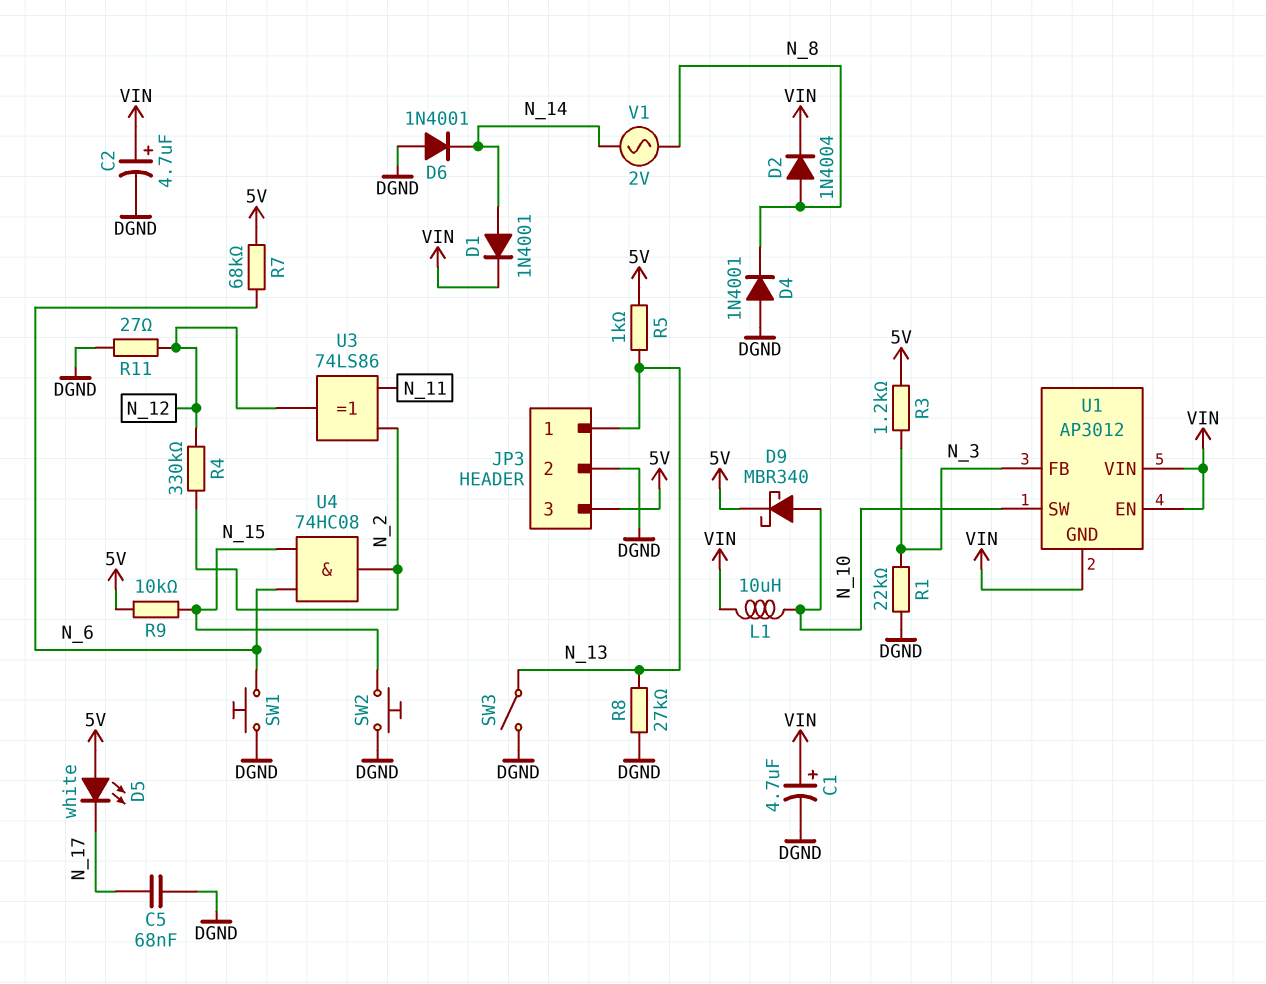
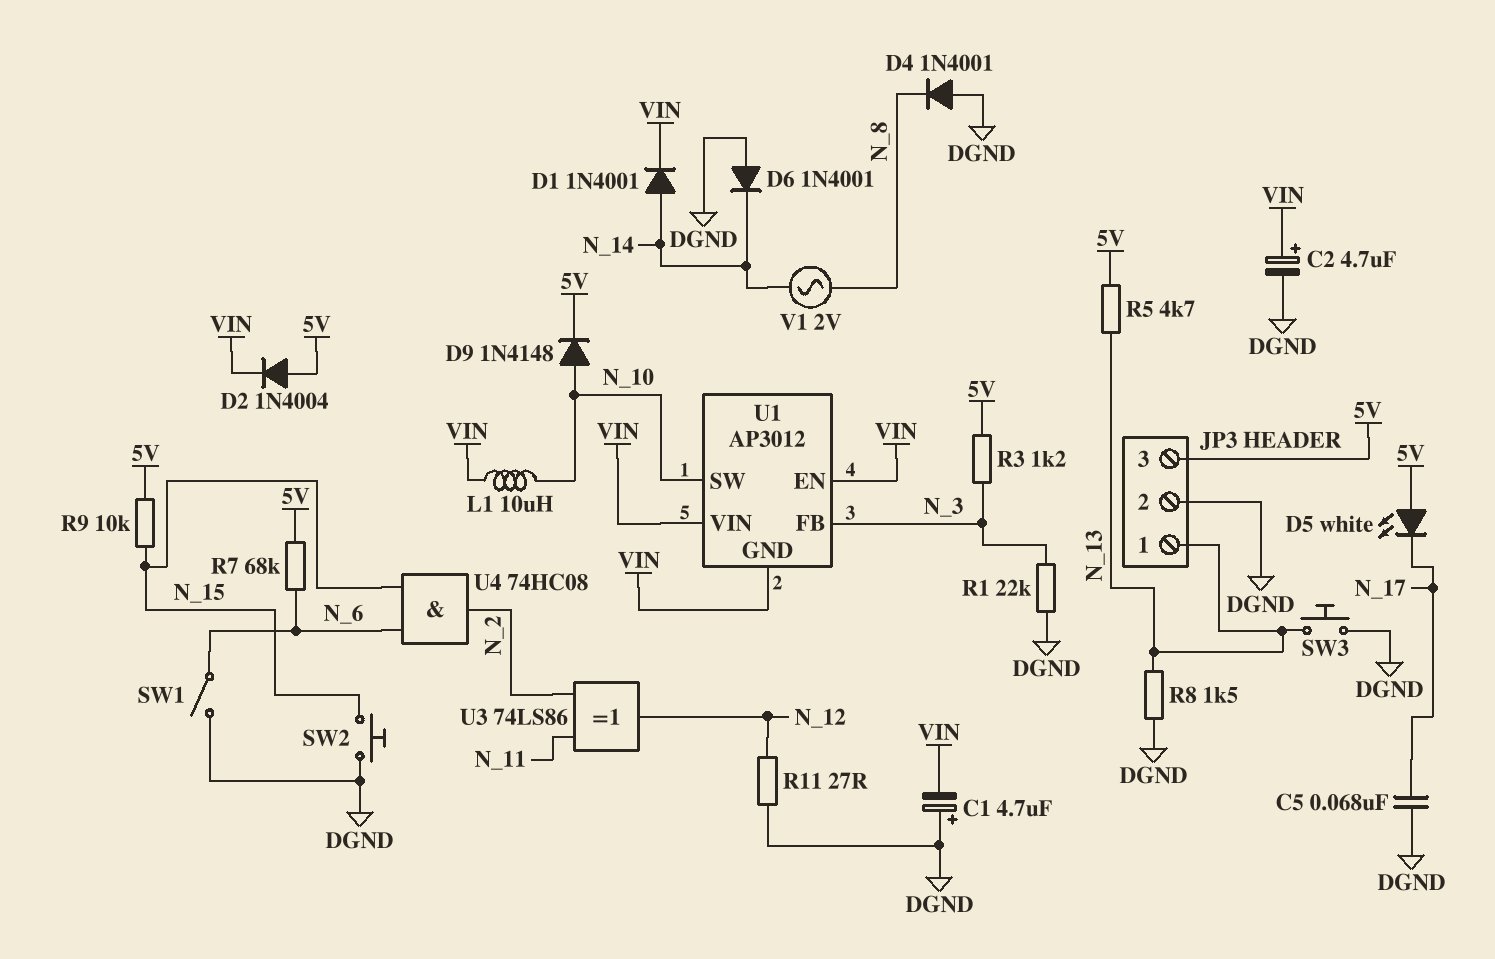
C1: 4.7uF (plus VIN, minus DGND) -> 4.7uF (plus DGND, minus VIN)
D2: diode 1N4004 (A N_8, K VIN) -> diode 1N4004 (A 5V, K VIN)
D9: schottky MBR340 (A N_10, K 5V) -> diode 1N4148 (A N_10, K 5V)
R4: 330k (N_2, N_12) -> none
R5: 1k (5V, N_13) -> 4.7k (5V, N_13)
R8: 27k (DGND, N_13) -> 1.5k (DGND, N_13)
SW1: button (DGND, N_6) -> switch (DGND, N_6)
SW3: switch (DGND, N_13) -> button (DGND, N_13)

